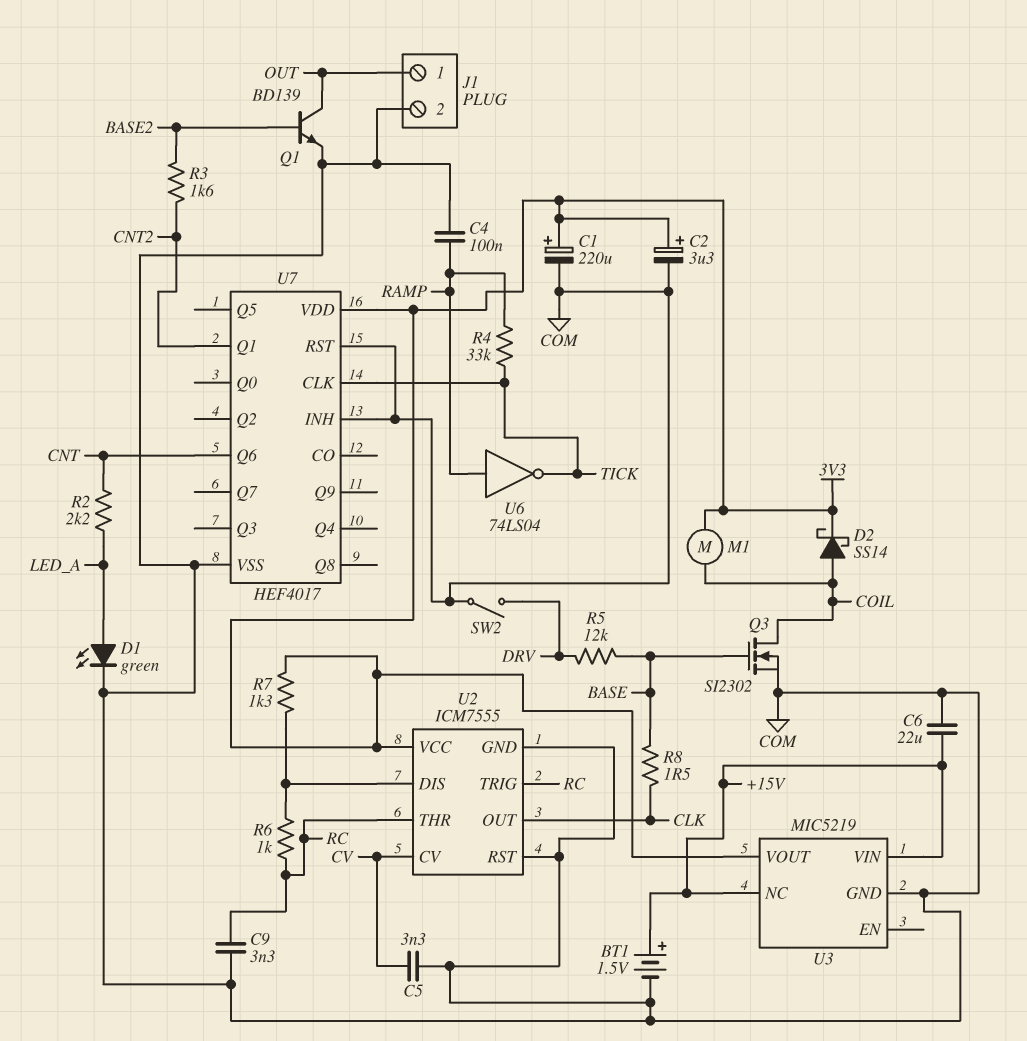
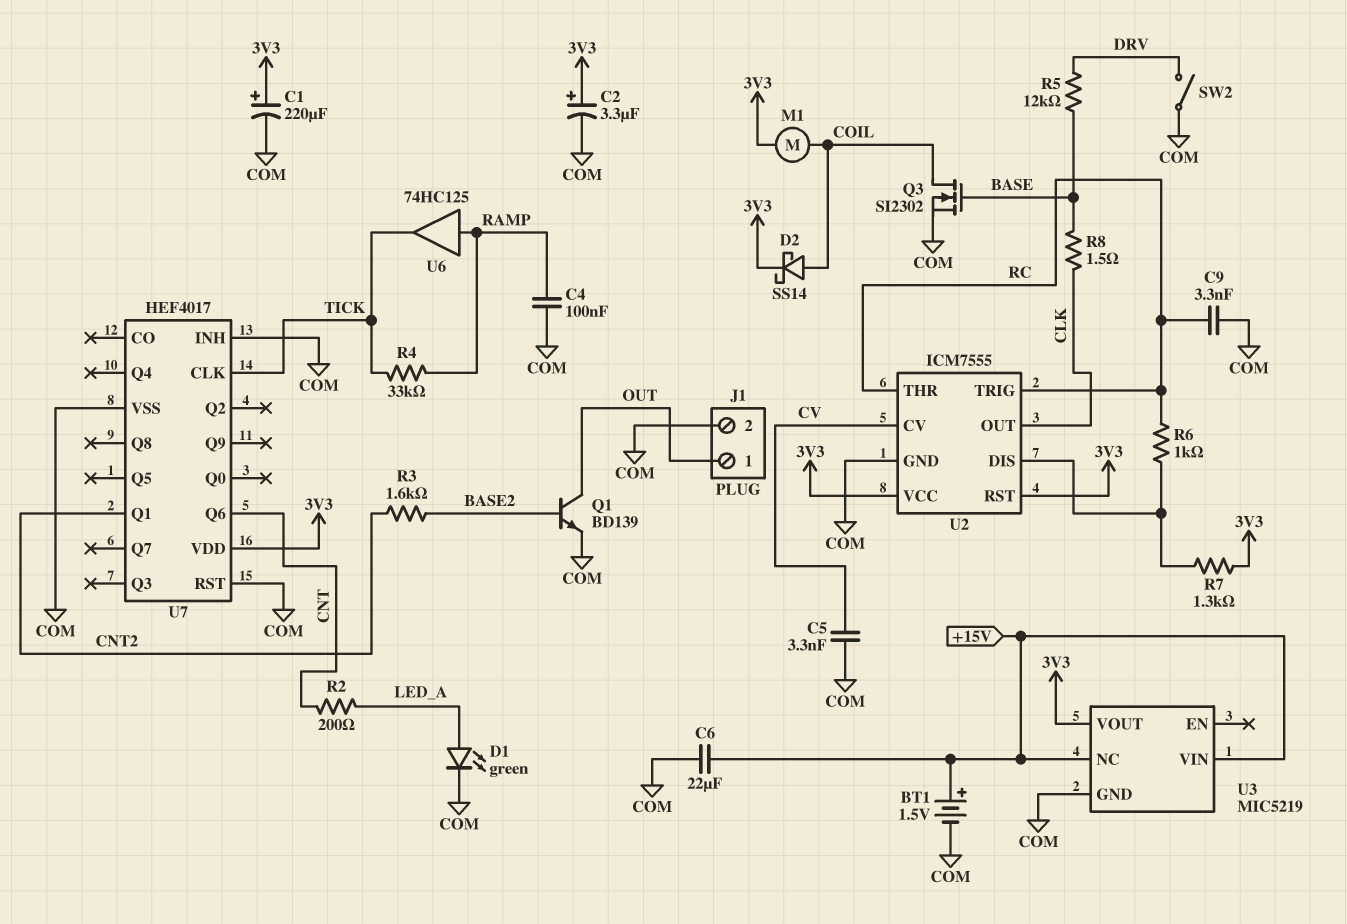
R2: 2.2k (CNT, LED_A) -> 200 (CNT, LED_A)
U2 pin RST: COM -> 3V3
U6: NOT 74LS04 (in RAMP, out TICK) -> buffer 74HC125 (in RAMP, out TICK)

